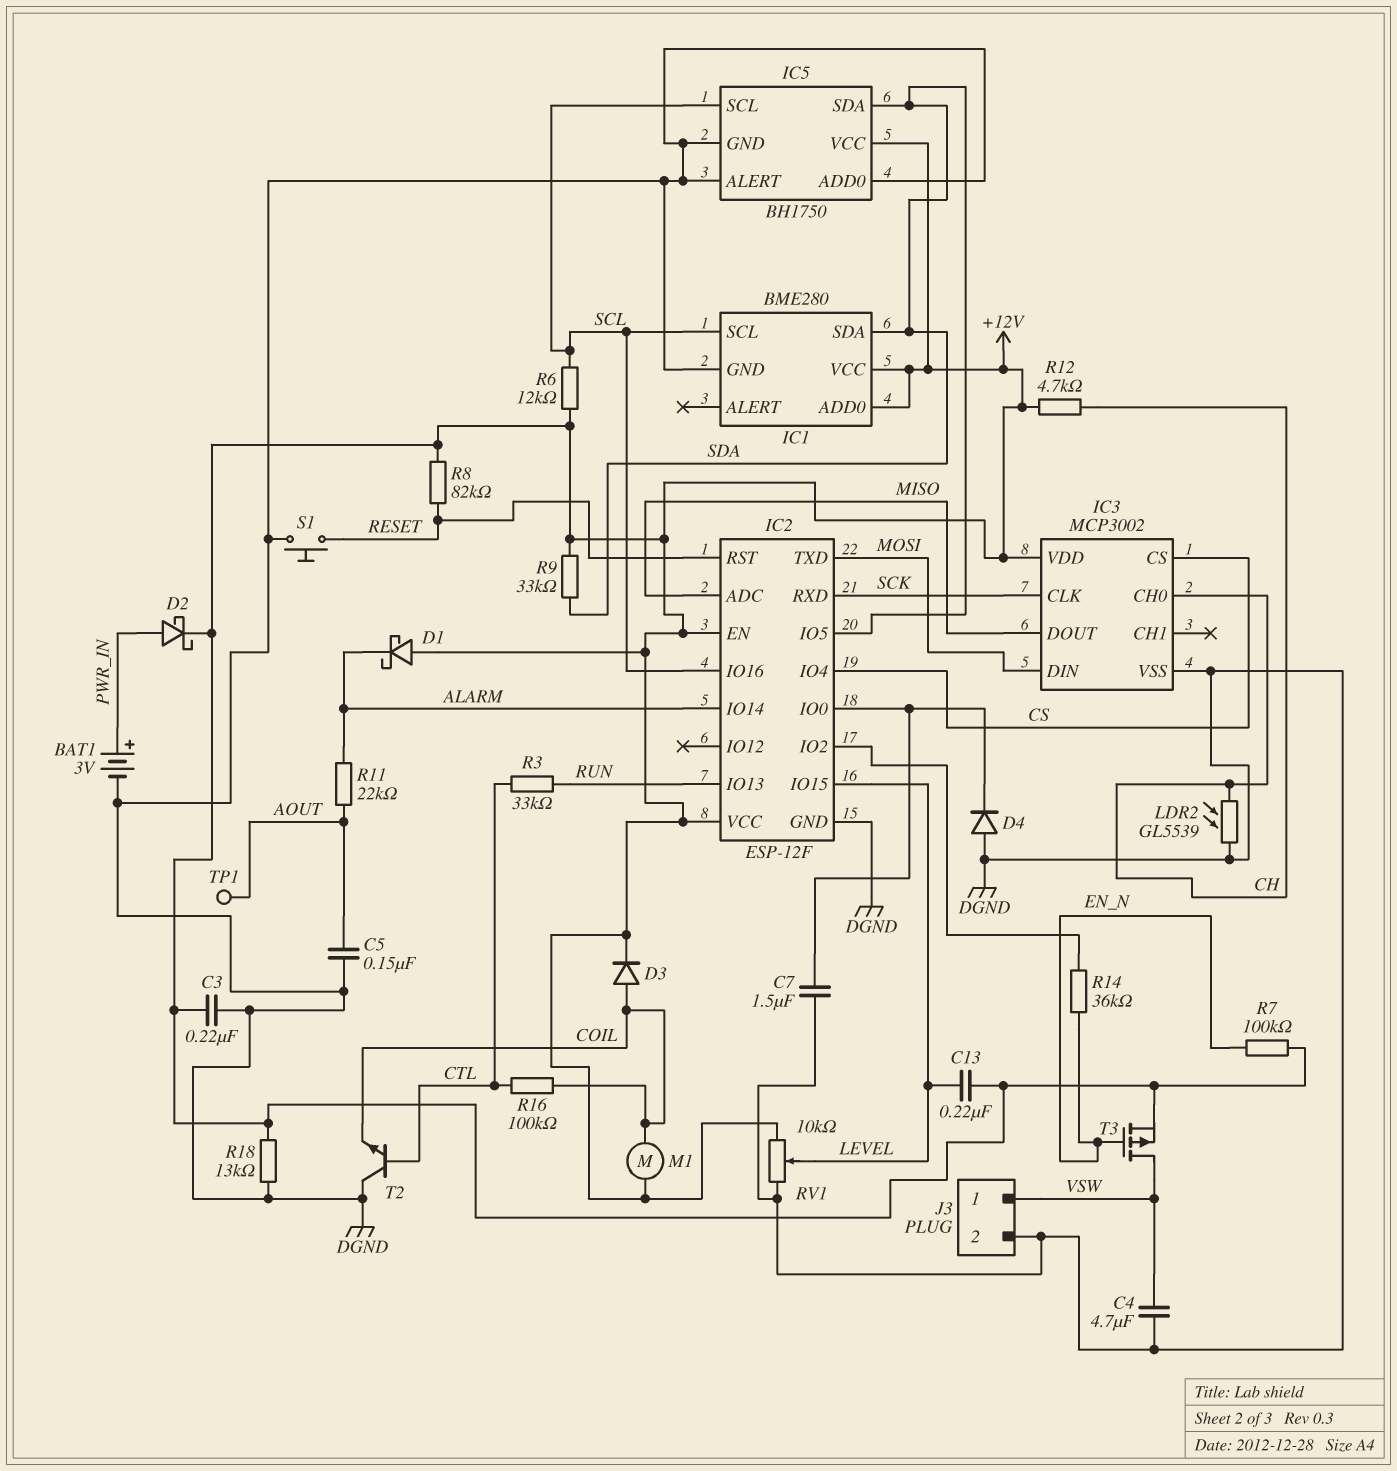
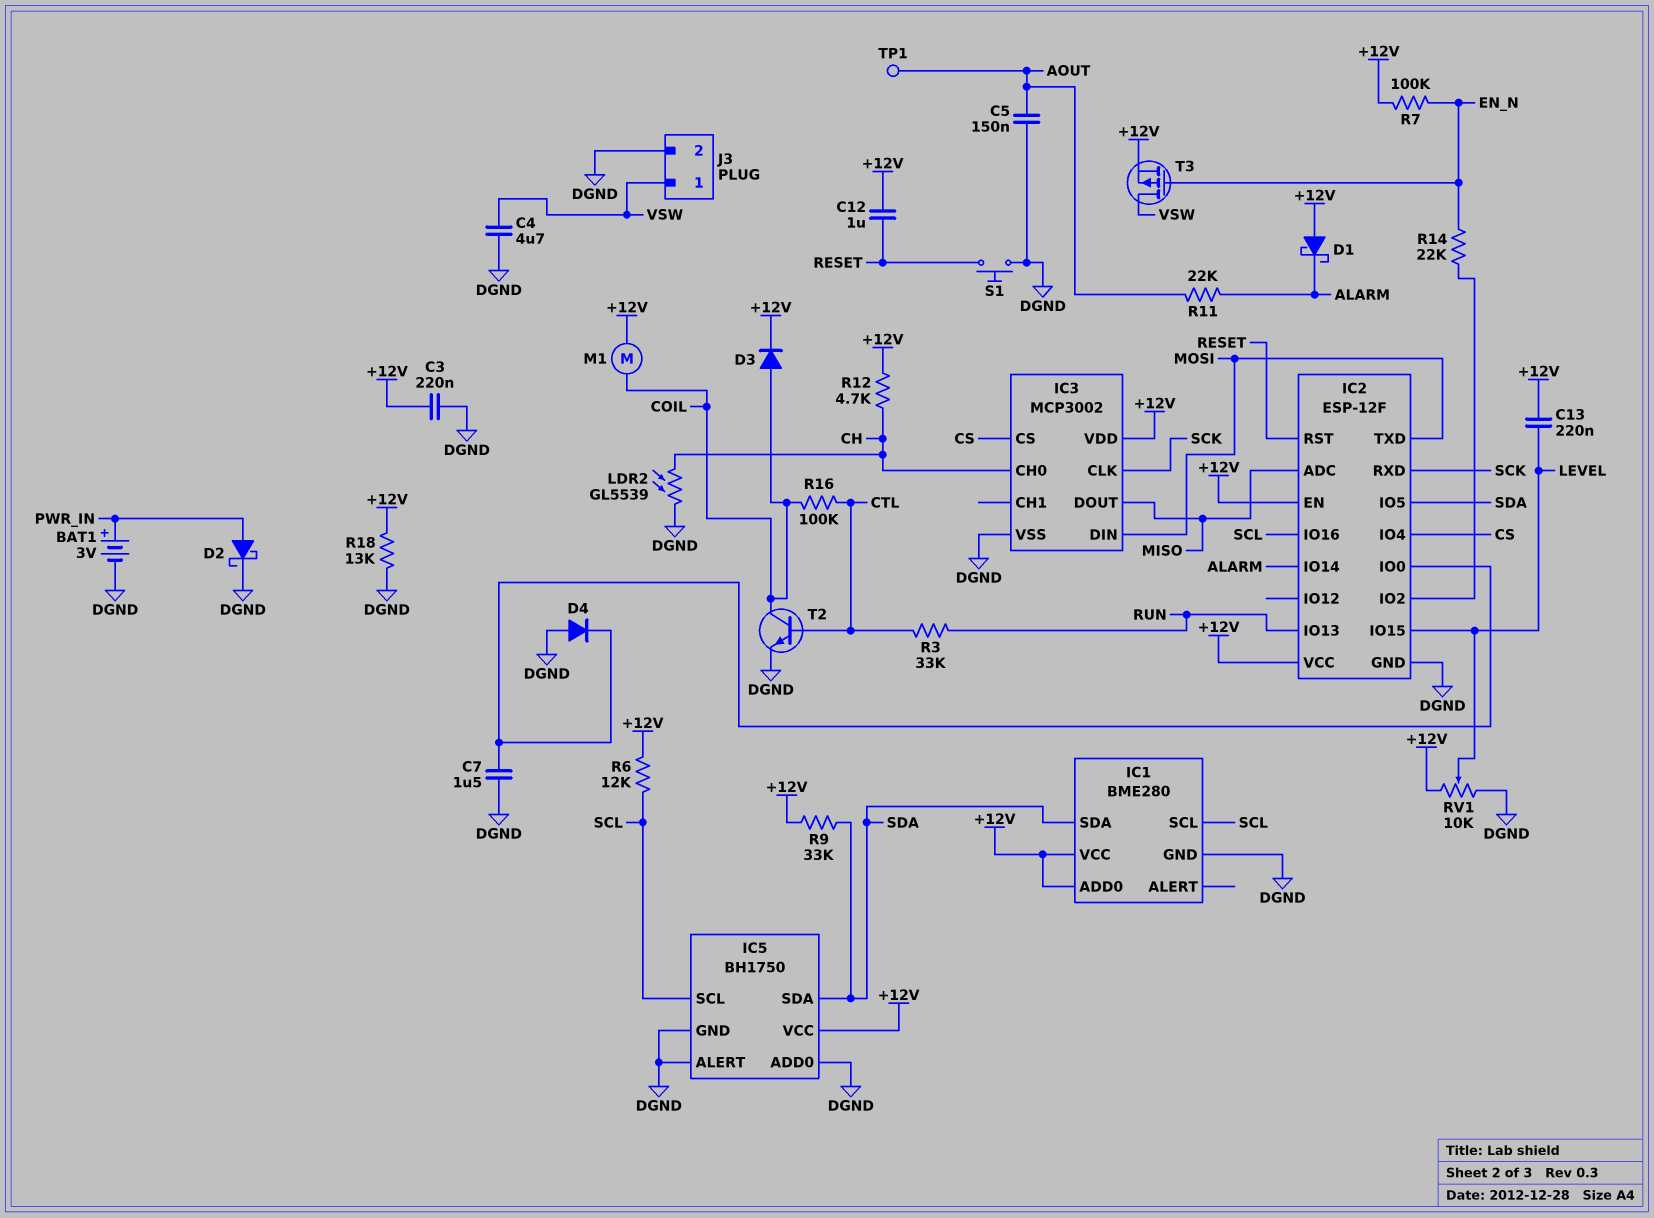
C12: none -> 1uF (+12V, RESET)
D2: schottky (A PWR_IN, K +12V) -> schottky (A PWR_IN, K DGND)
R8: 82k (+12V, RESET) -> none
R14: 36k (EN_N, IC2/IO2) -> 22k (EN_N, IC2/IO2)
T2: NPN (B CTL, C DGND, E COIL) -> NPN (B CTL, C COIL, E DGND)

